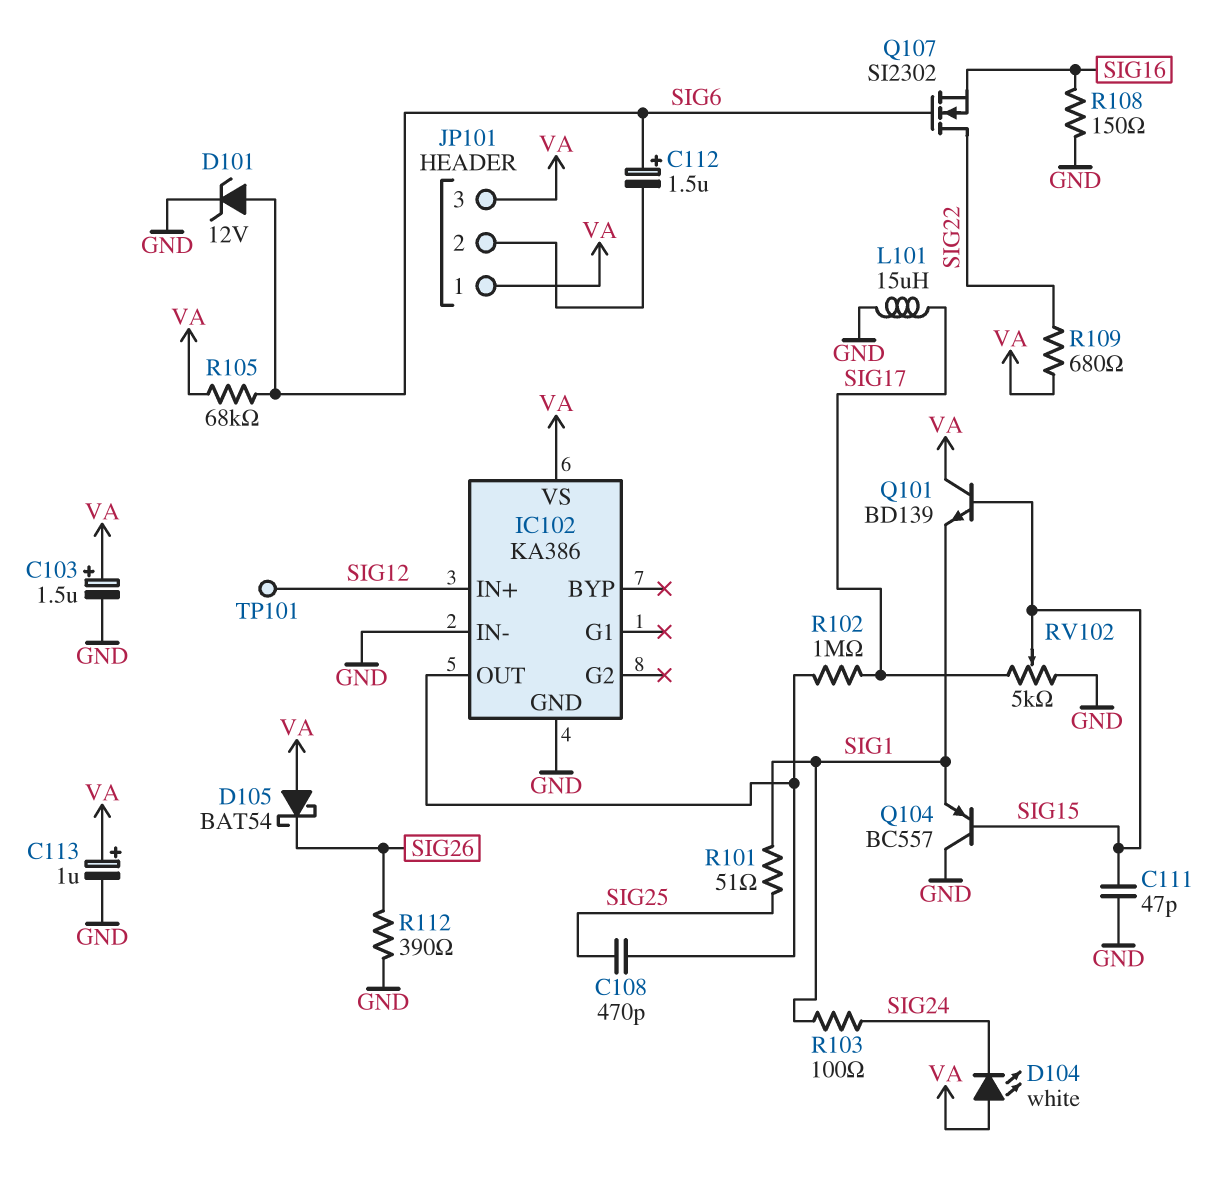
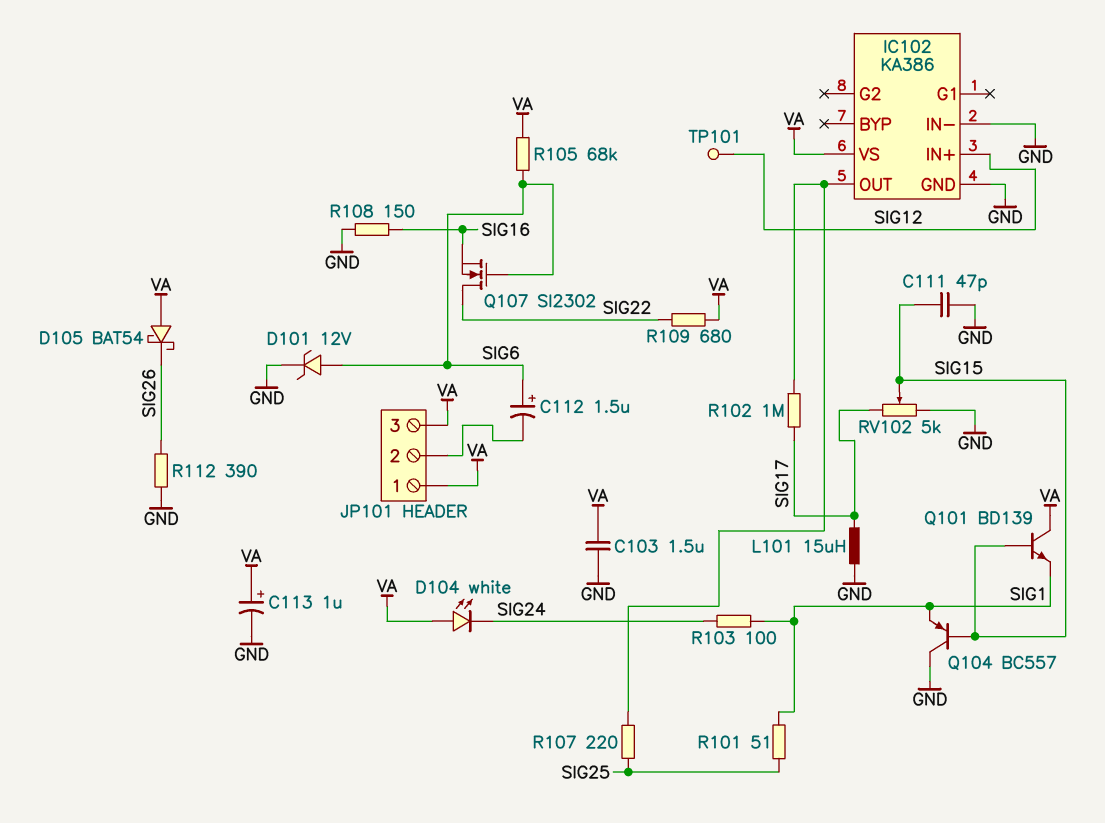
C103: 1.5uF (plus VA, minus GND) -> 1.5uF (GND, VA)
C108: 470pF (IC102/OUT, SIG25) -> none
R107: none -> 220 (IC102/OUT, SIG25)

